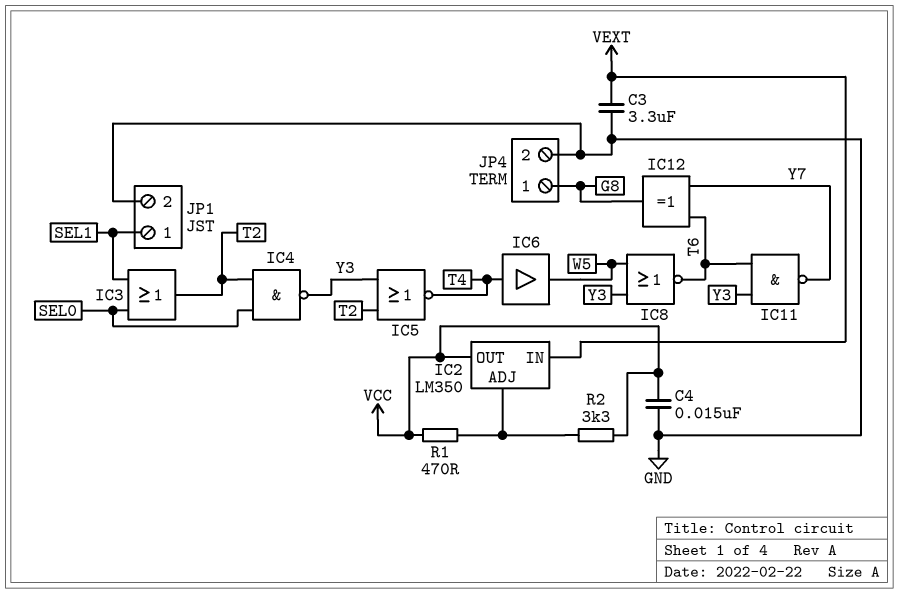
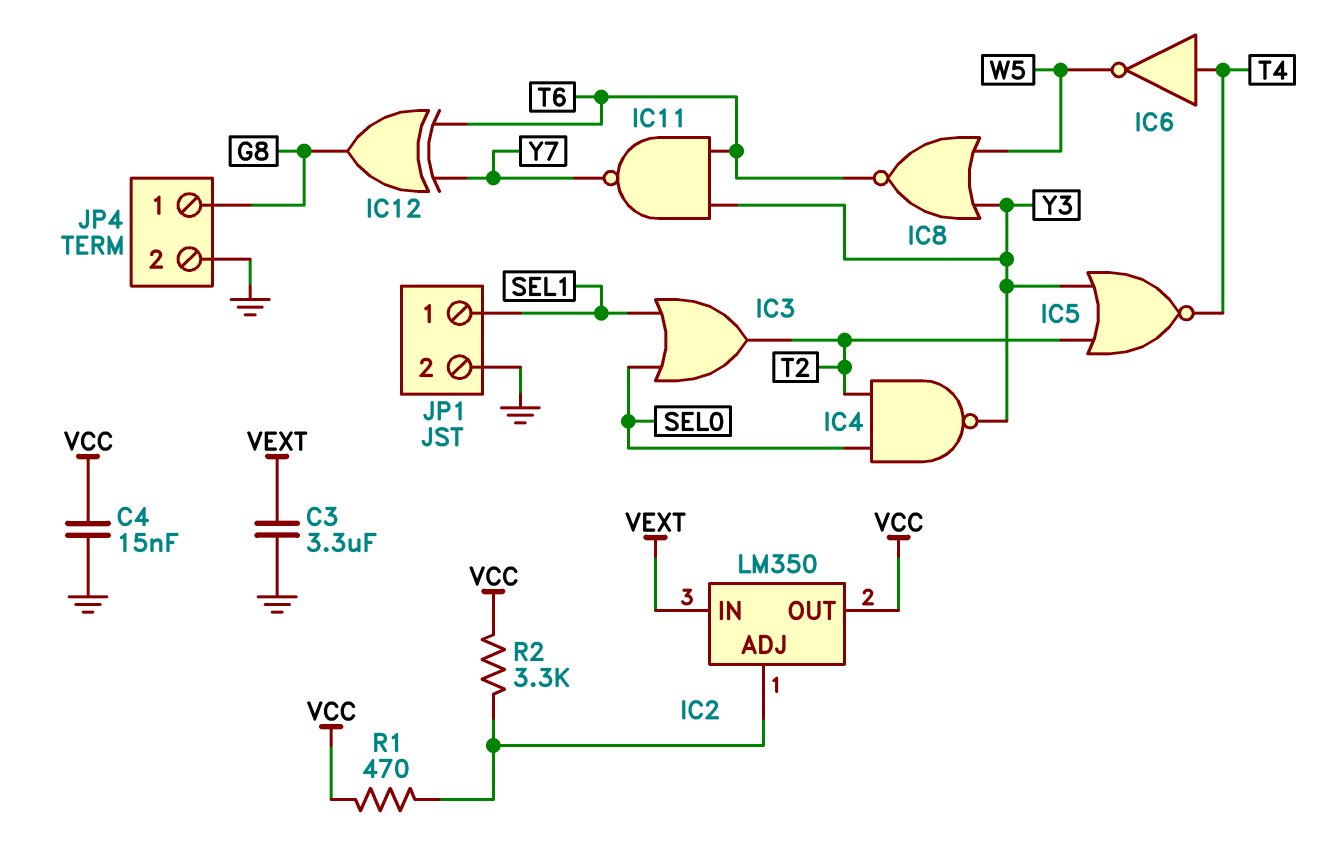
IC6: buffer (in T4, out W5) -> NOT (in T4, out W5)

